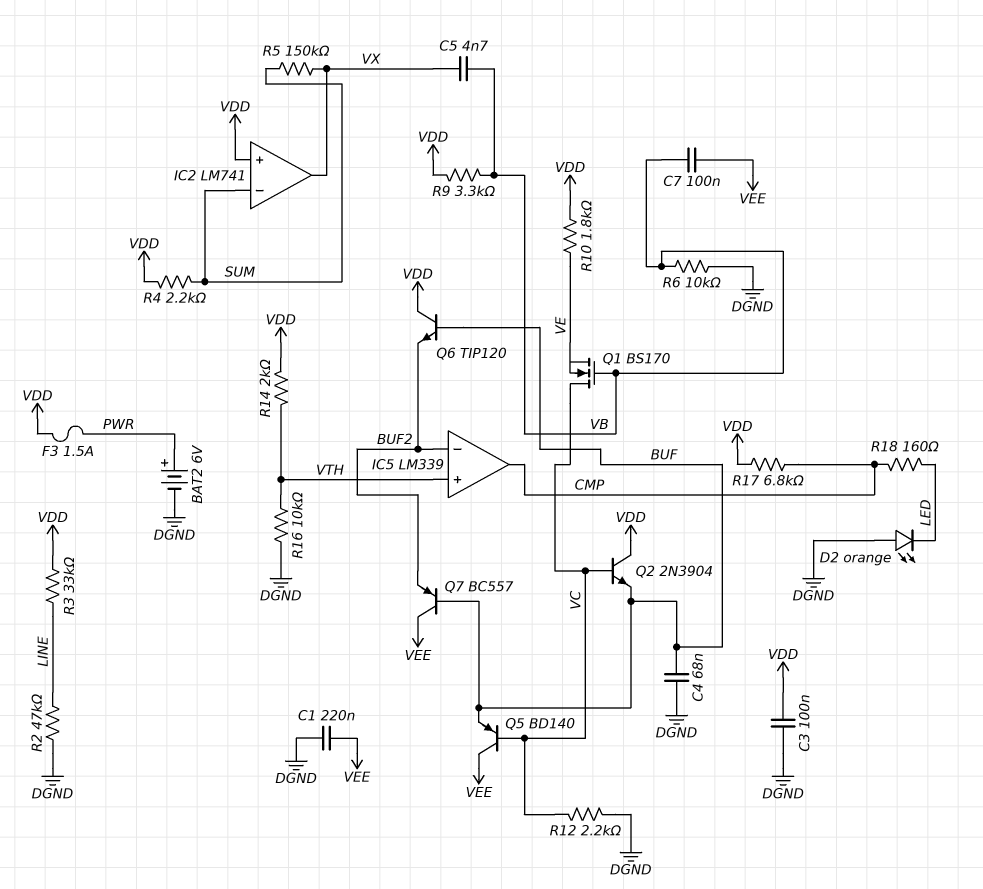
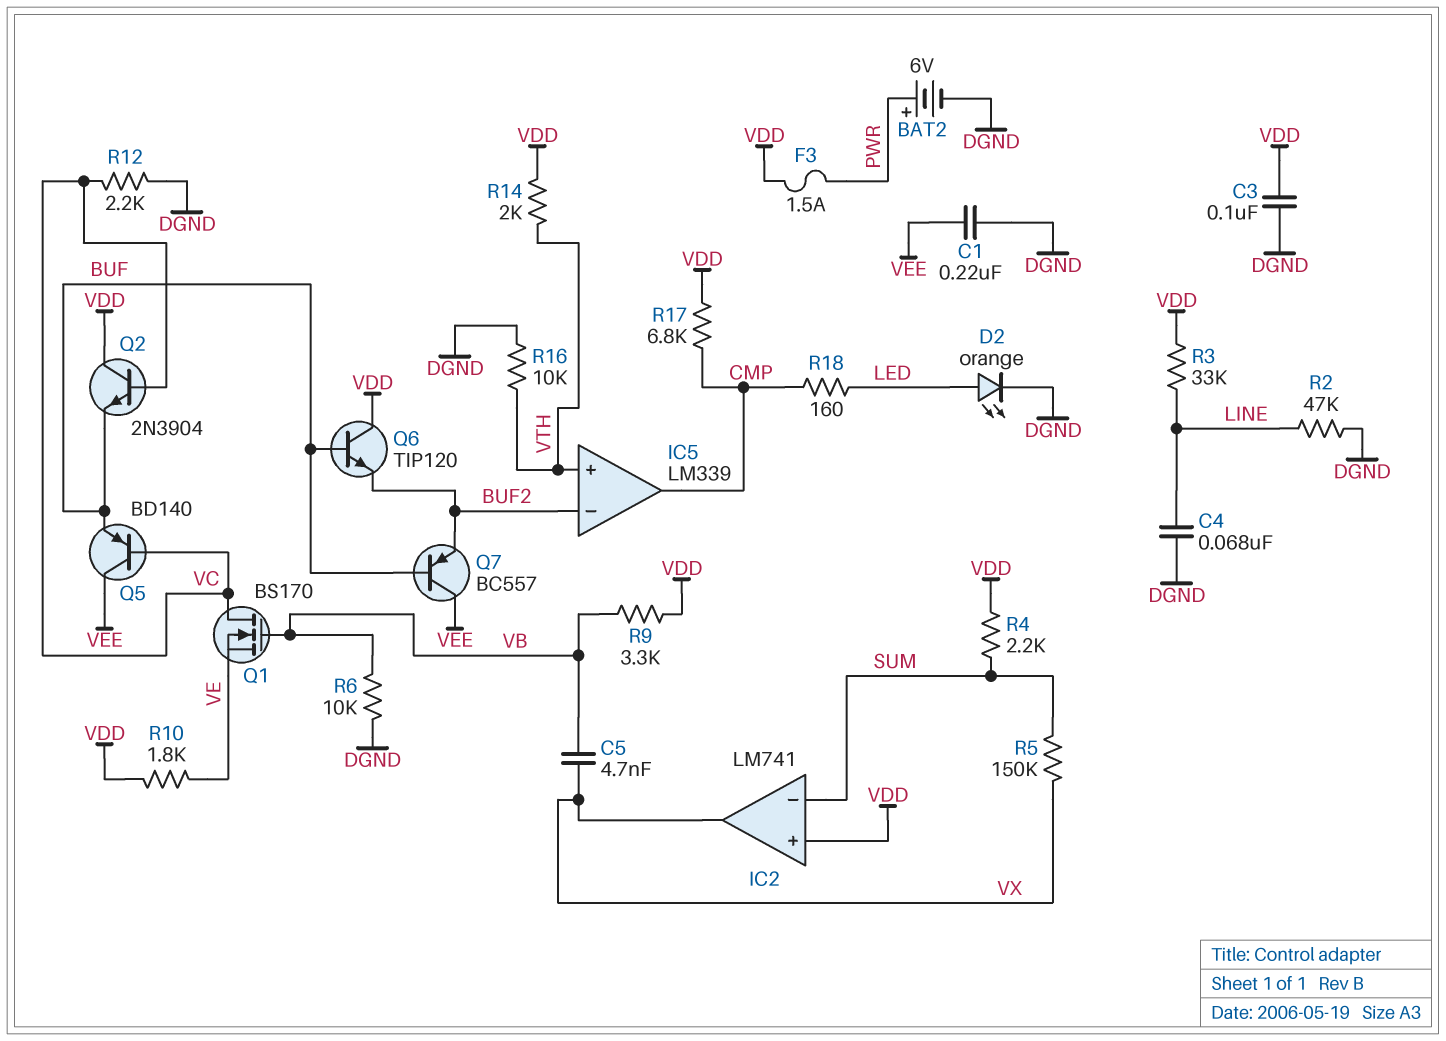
C4: 68nF (BUF, DGND) -> 68nF (DGND, LINE)
C7: 100nF (VB, VEE) -> none
D2: LED orange (A DGND, K LED) -> LED orange (A LED, K DGND)

